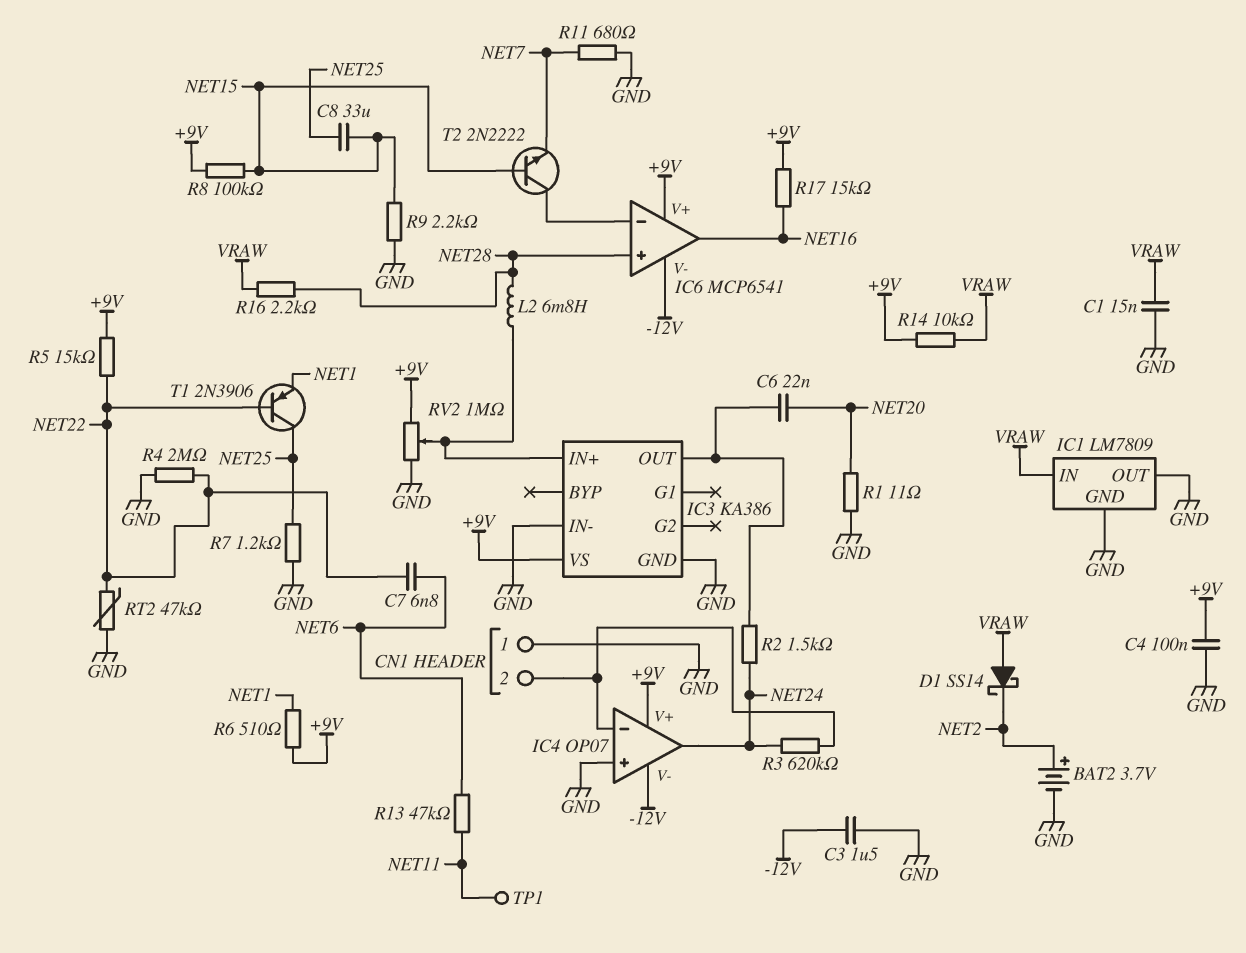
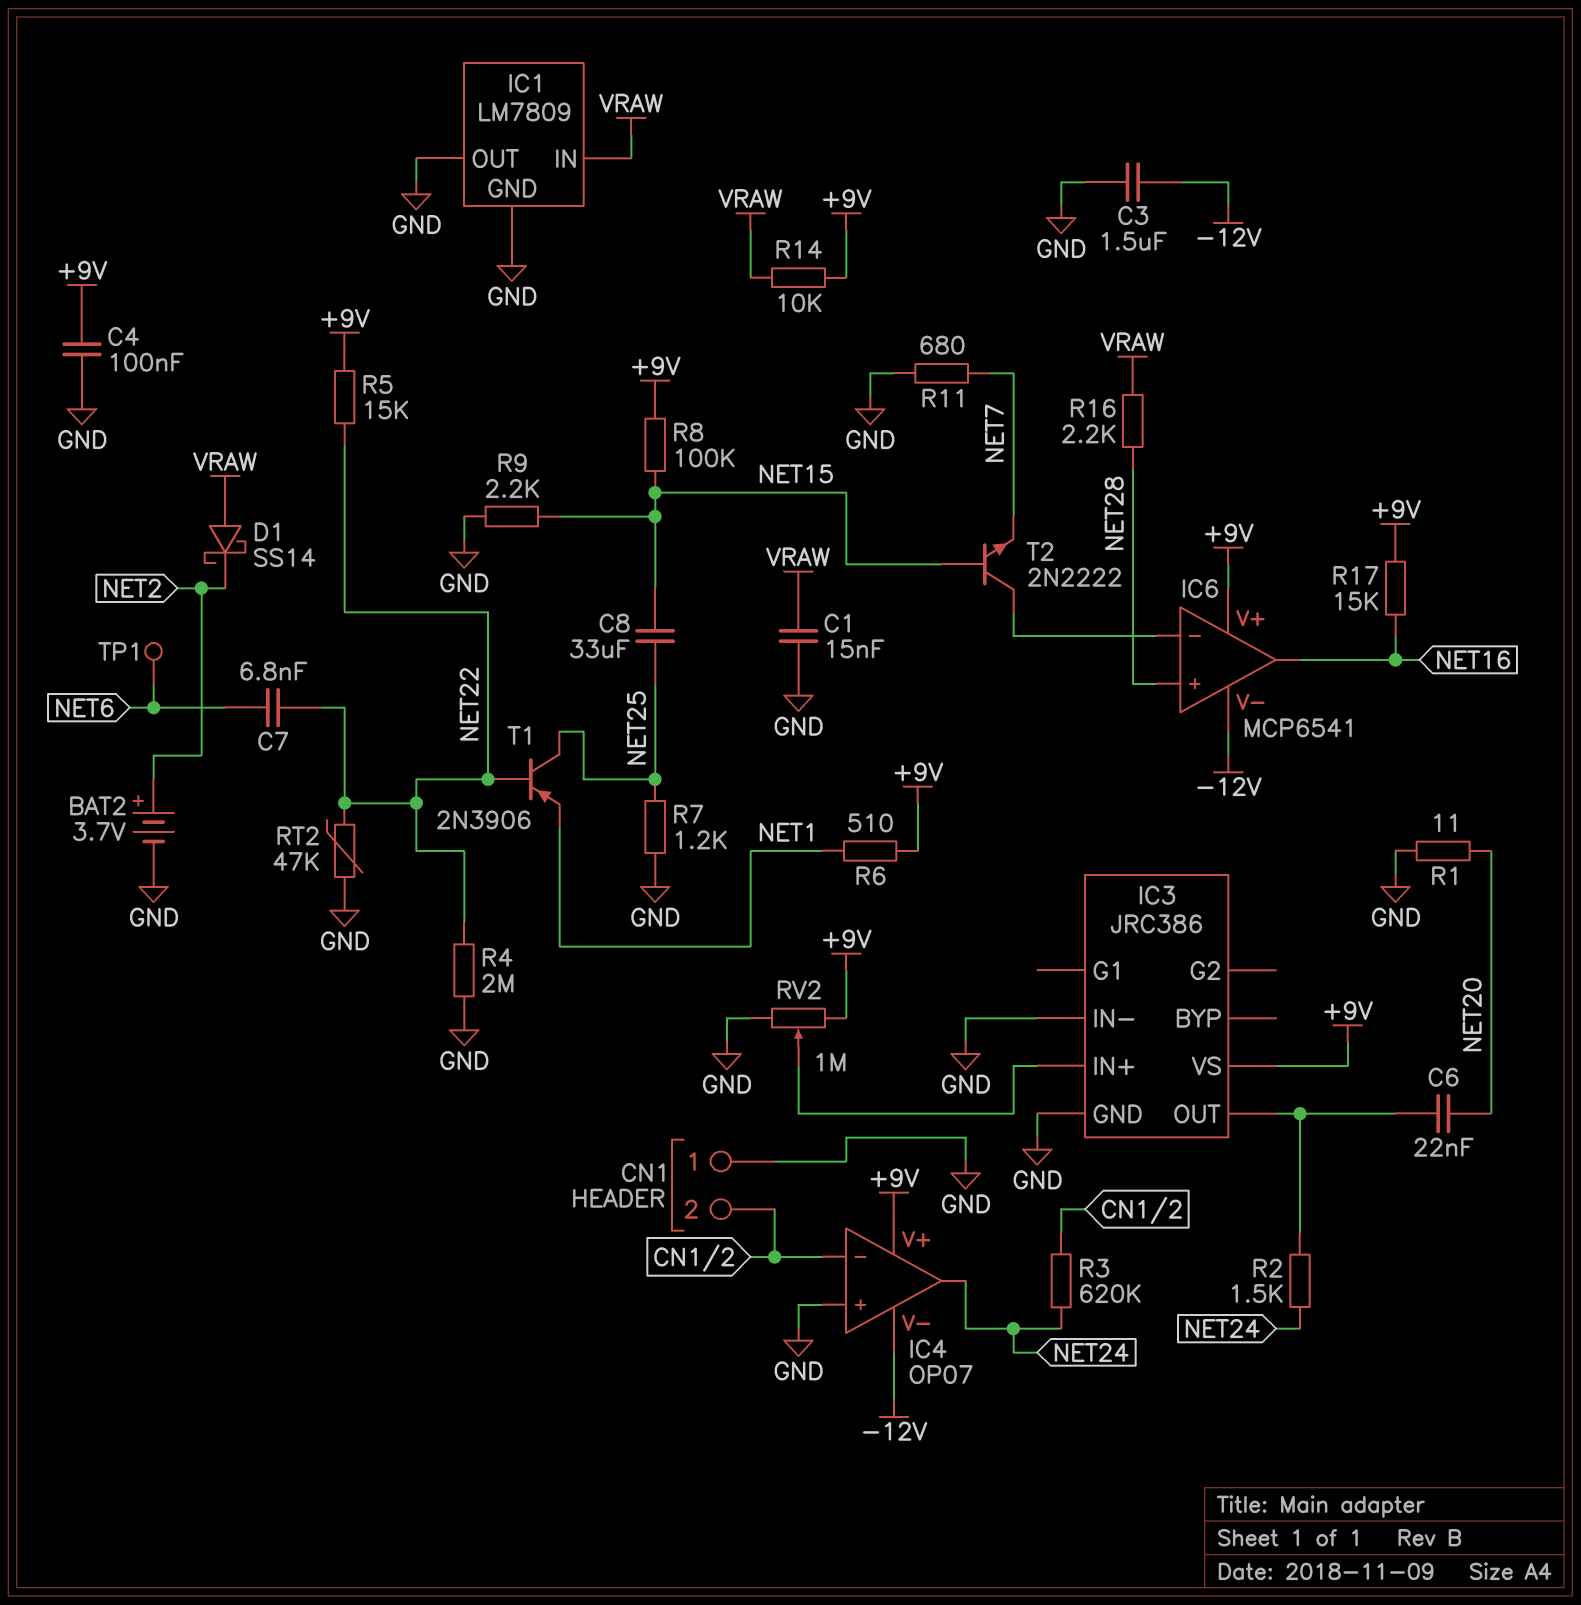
IC3: KA386 -> JRC386
L2: 6.8mH (IC3/IN+, NET28) -> none
R13: 47k (NET6, NET11) -> none
TP1: test point (NET11) -> test point (NET6)

